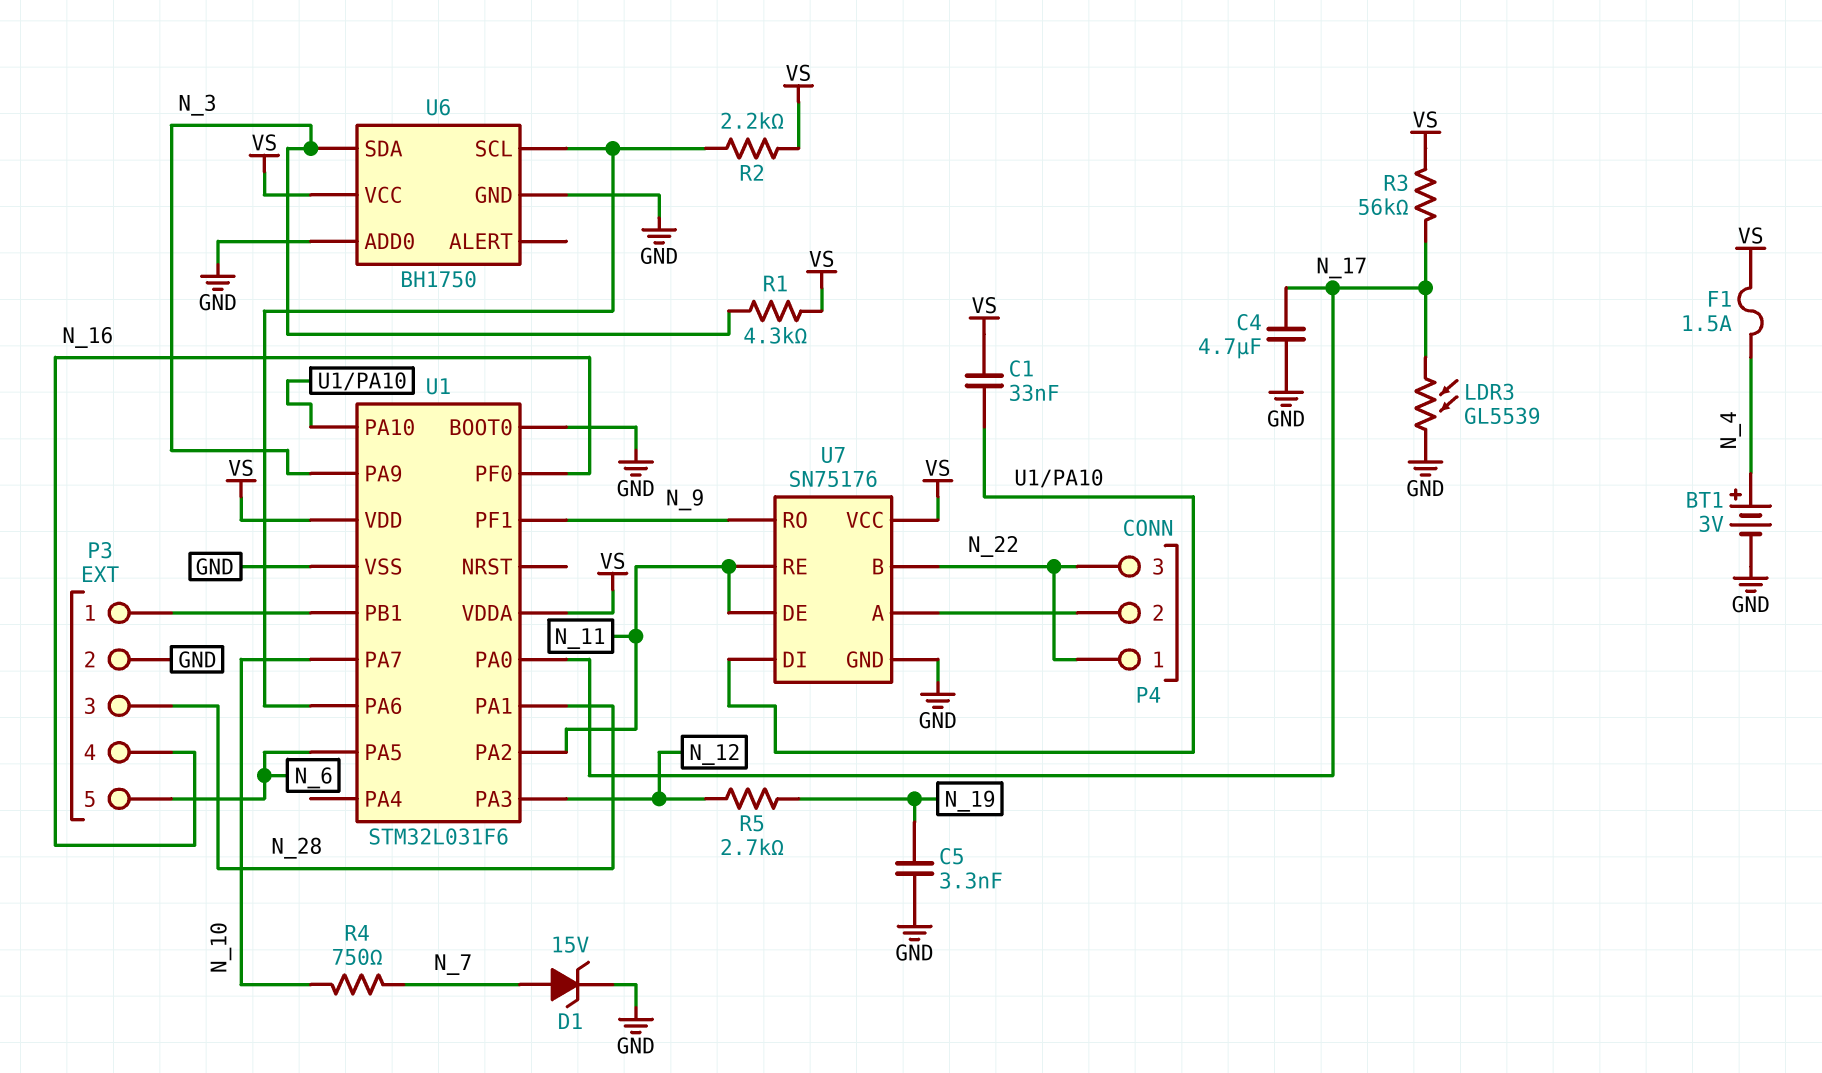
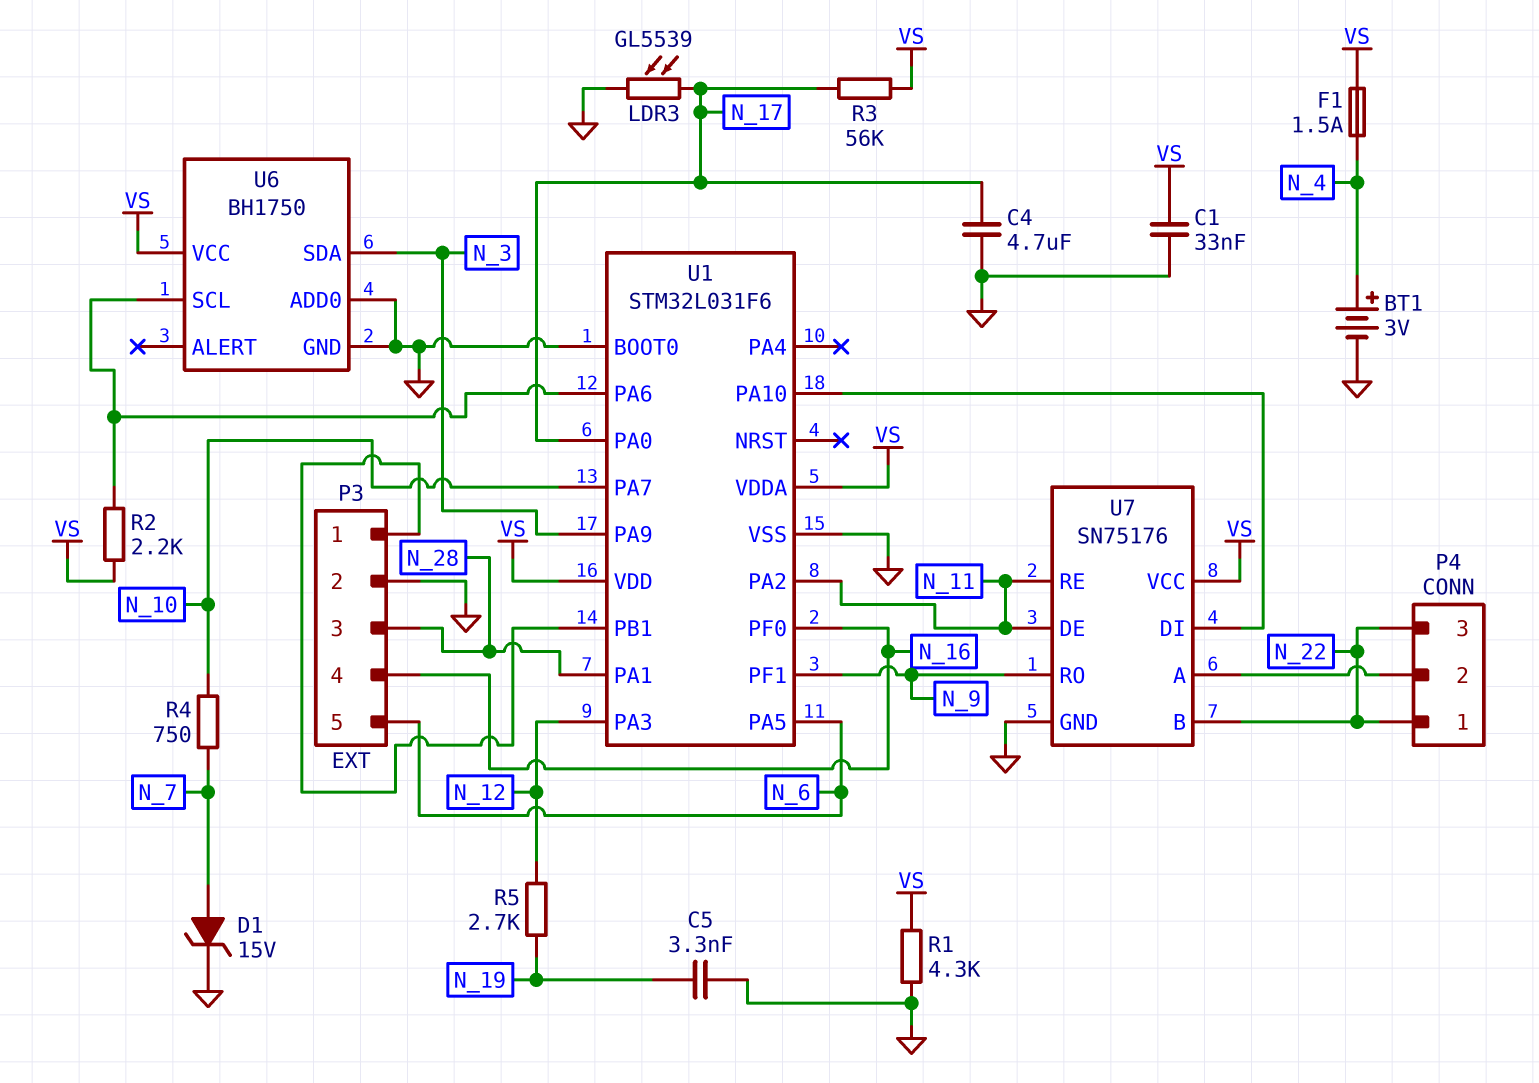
C1: 33nF (U1/PA10, VS) -> 33nF (GND, VS)
R1: 4.3k (N_3, VS) -> 4.3k (GND, VS)

